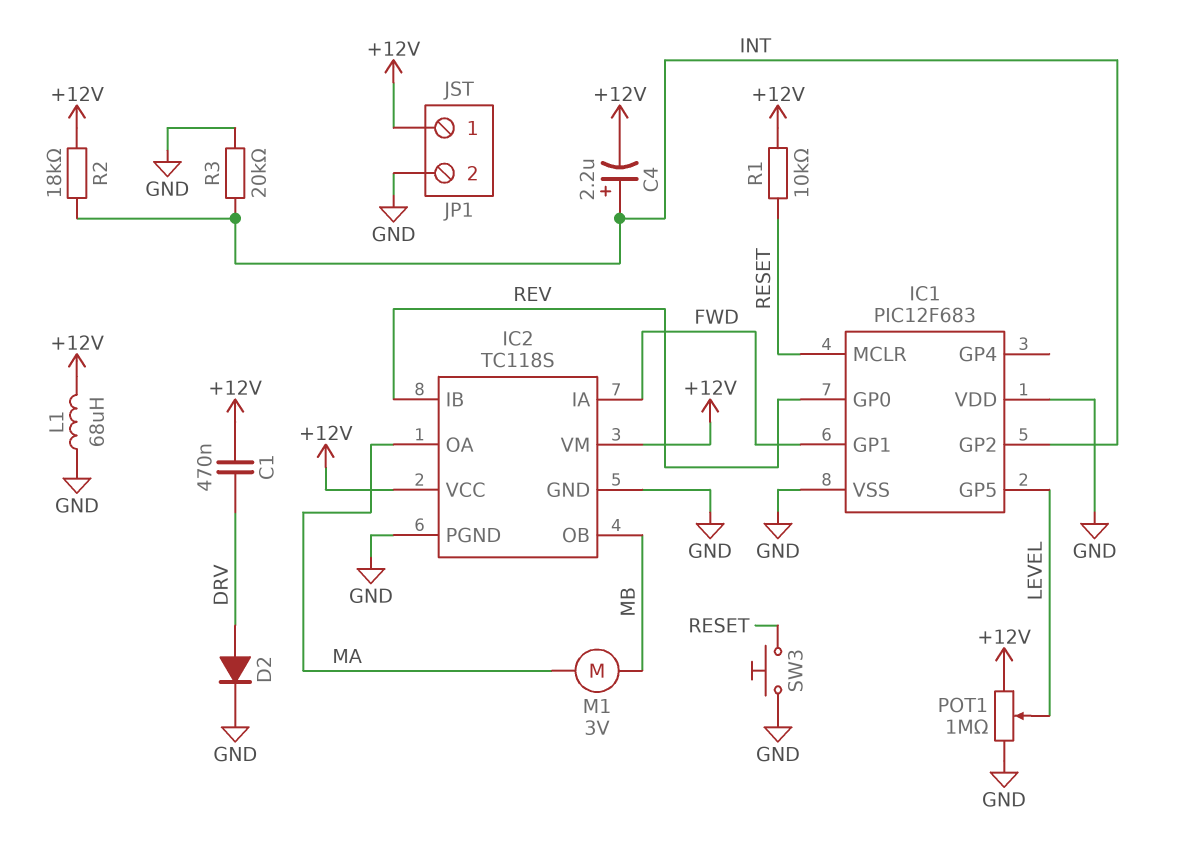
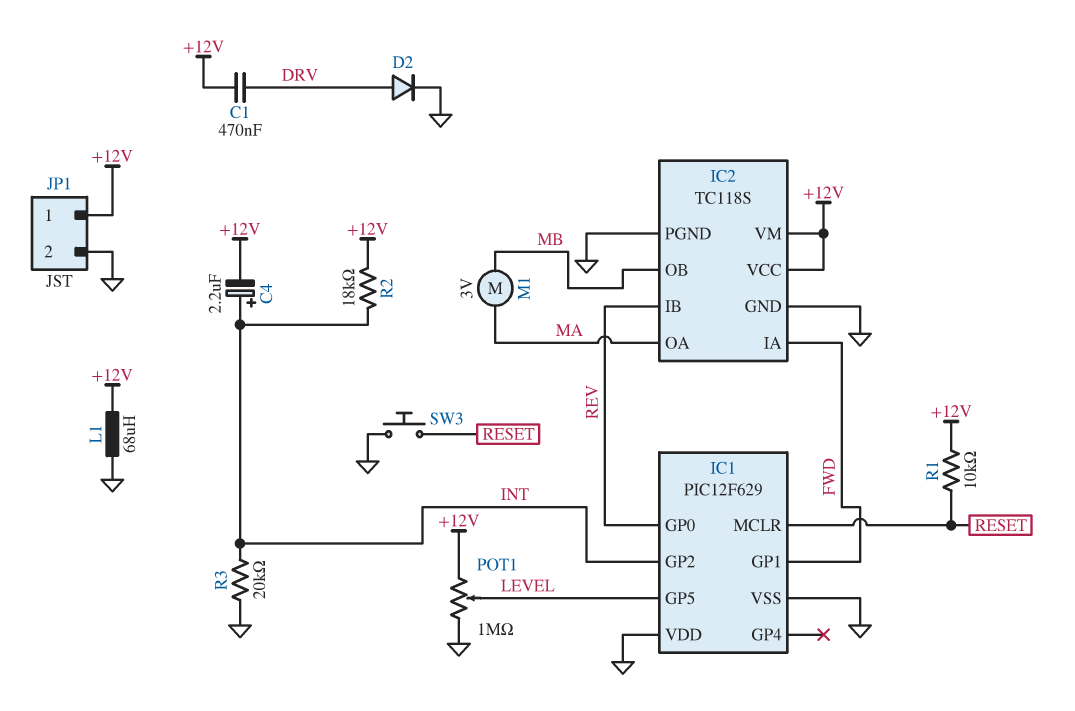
IC1: PIC12F683 -> PIC12F629

